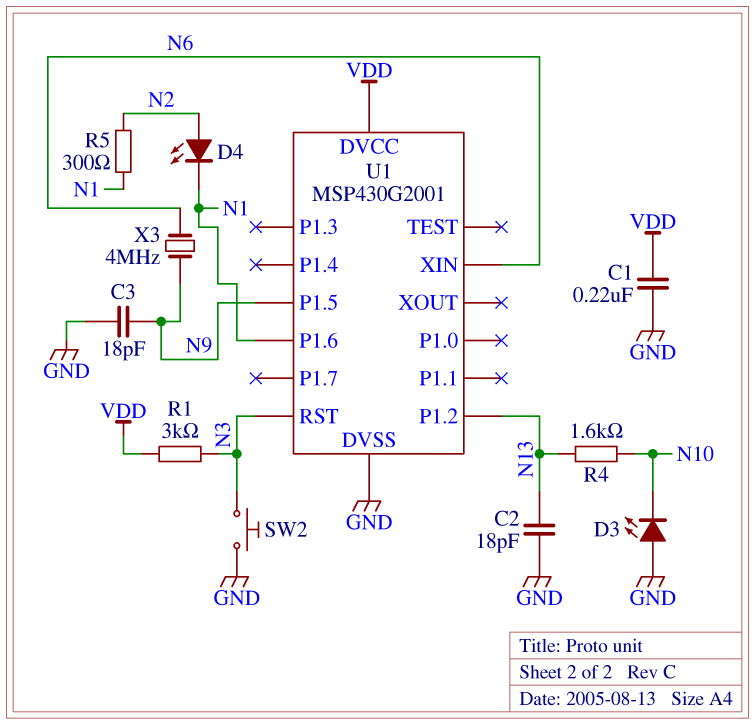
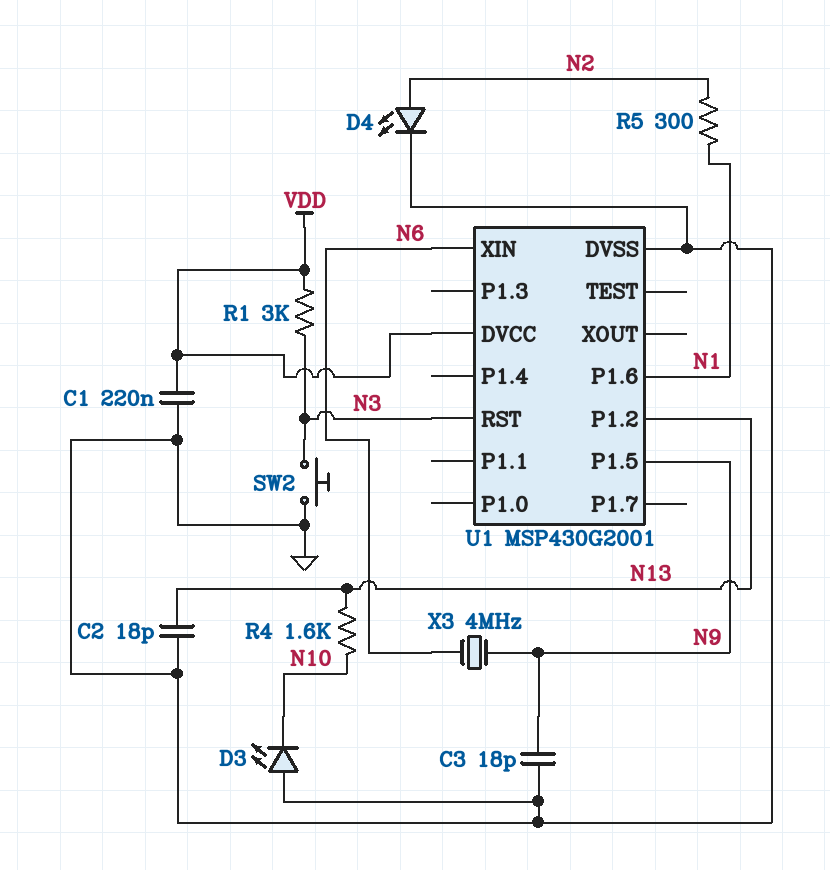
D4: LED (A N2, K N1) -> LED (A N2, K GND)

